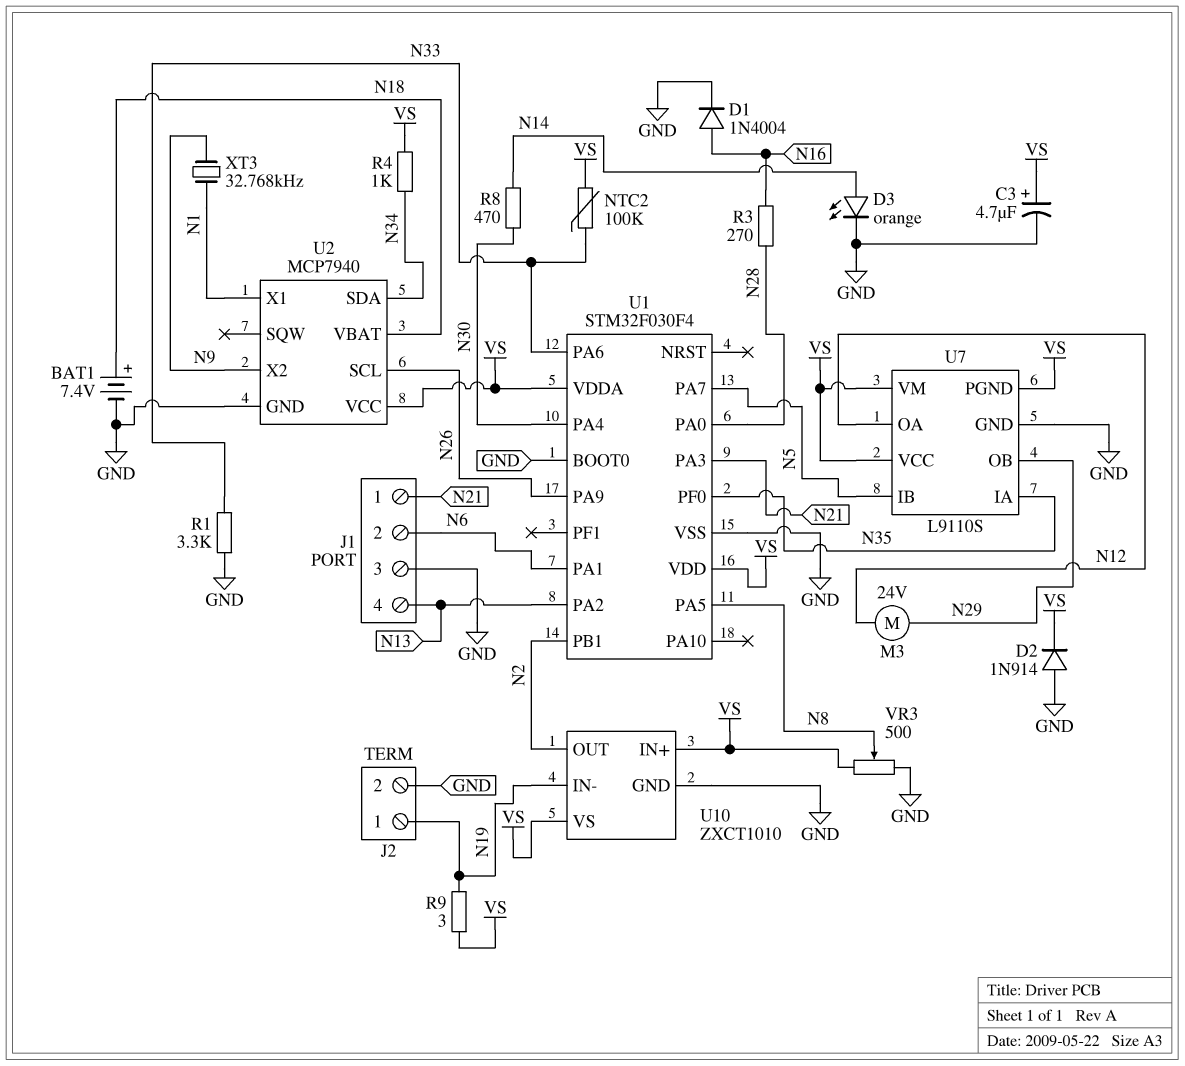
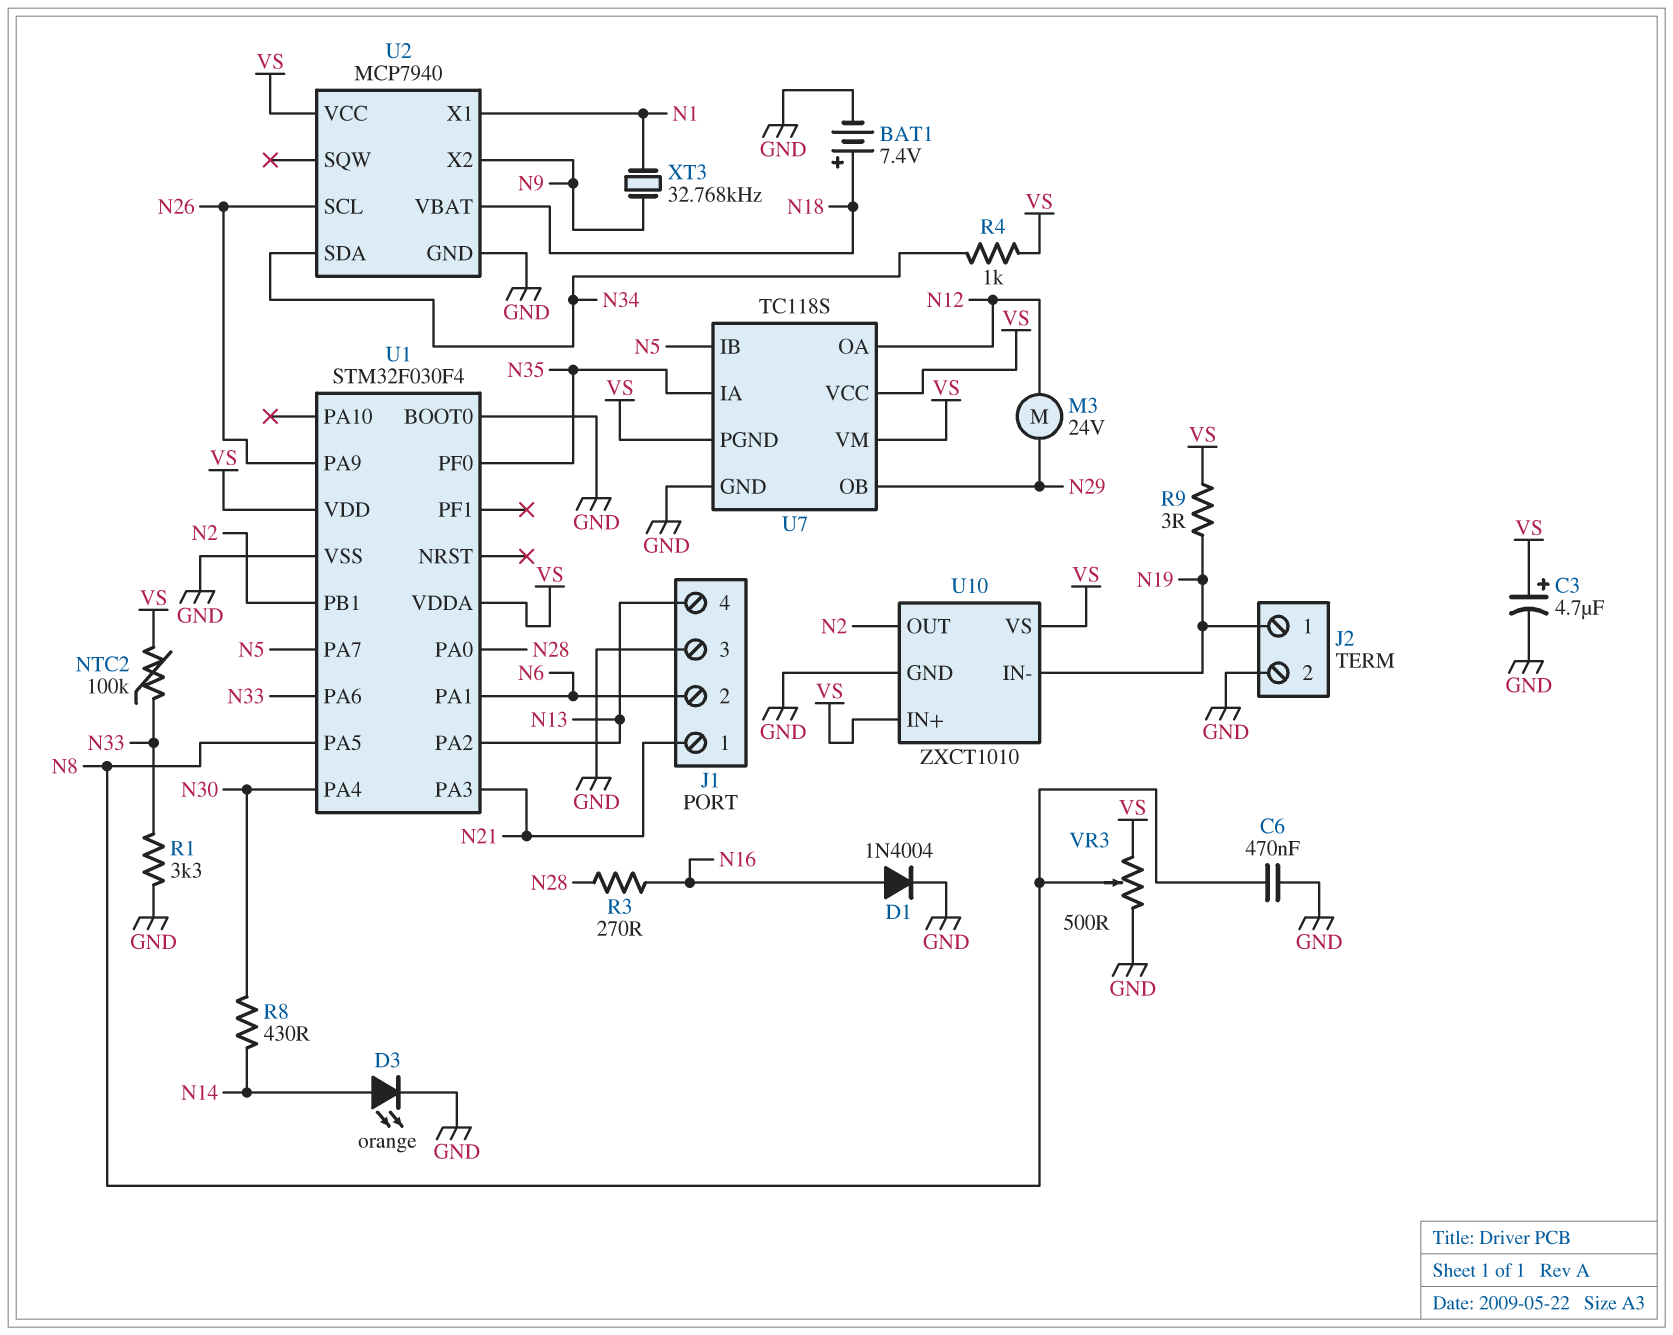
C6: none -> 470nF (GND, N8)
D2: diode 1N914 (A GND, K VS) -> none
R8: 470 (N14, N30) -> 430 (N14, N30)
U7: L9110S -> TC118S

